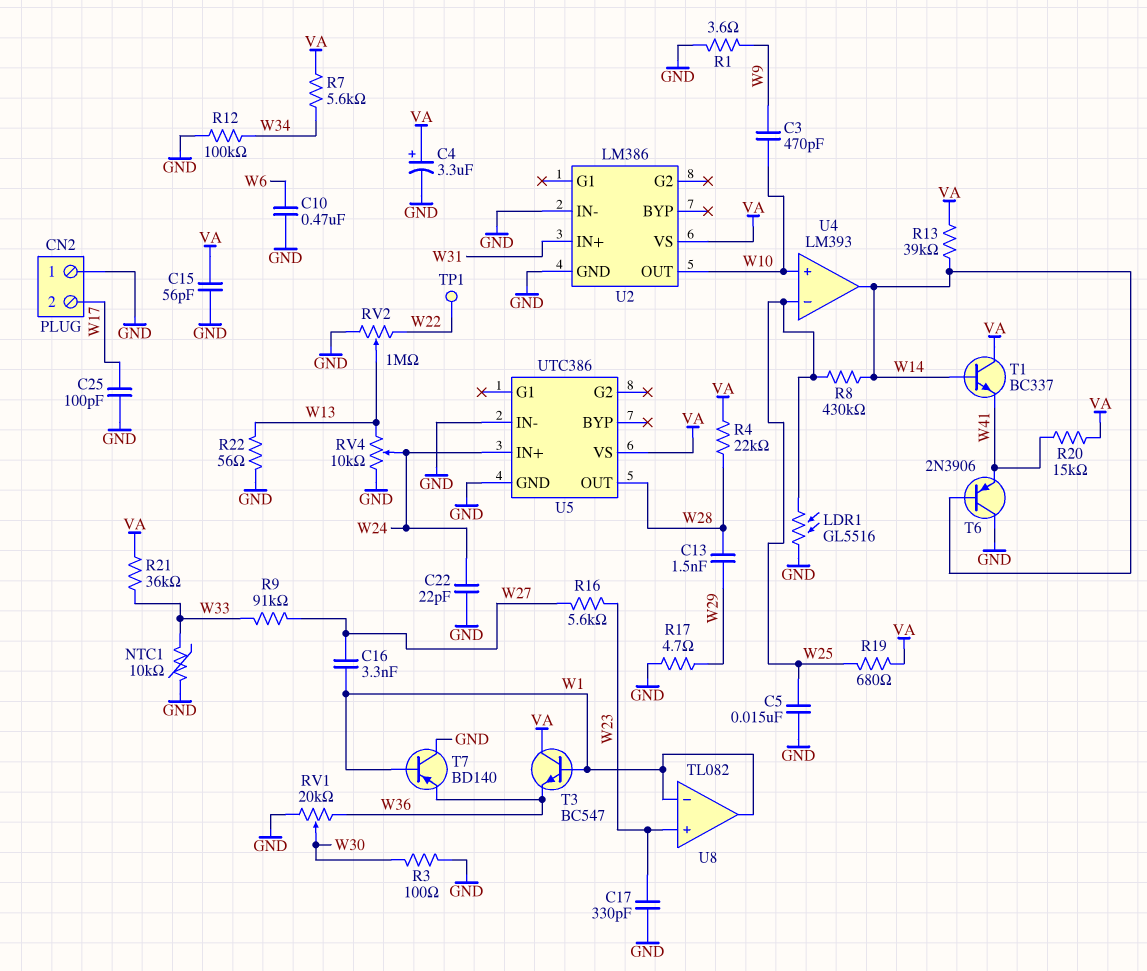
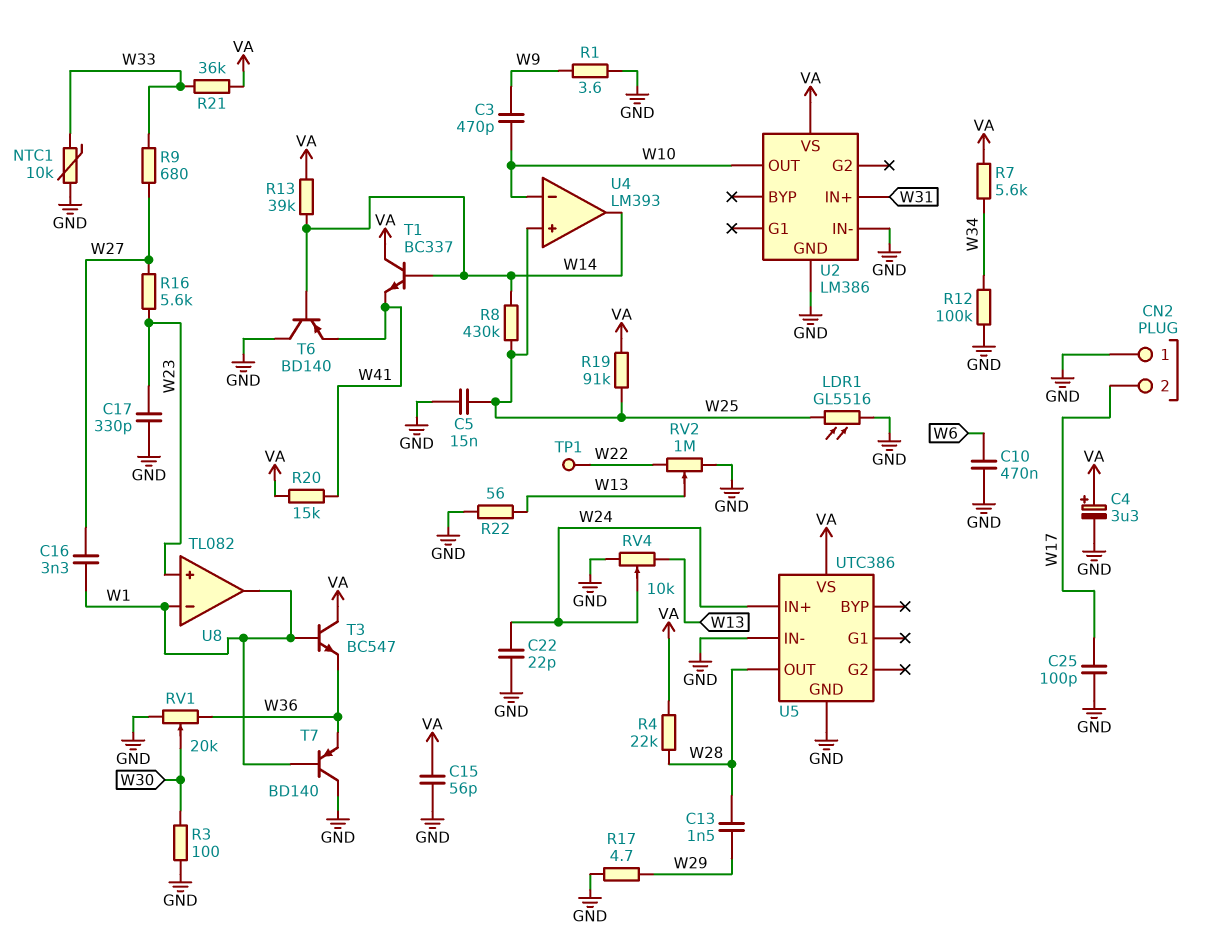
R9: 91k (W27, W33) -> 680 (W27, W33)
R19: 680 (VA, W25) -> 91k (VA, W25)
T6: PNP 2N3906 (B W14, C GND, E W41) -> PNP BD140 (B W14, C GND, E W41)
U4 pin in+: W10 -> W25
U4 pin in-: W25 -> W10

